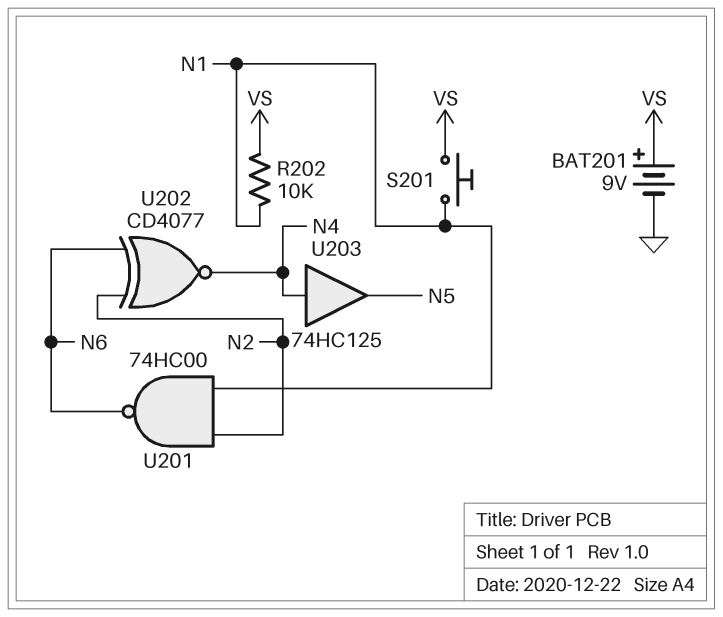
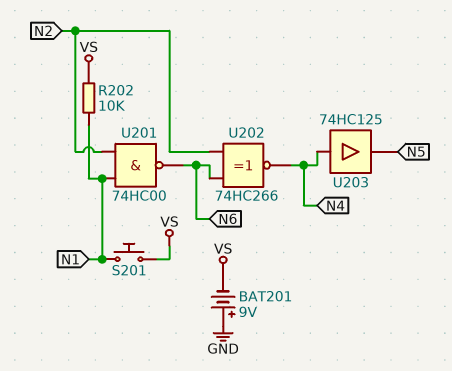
BAT201: 9V (plus VS, minus GND) -> 9V (plus GND, minus VS)
U202: XNOR CD4077 (in N2, in N6, out N4) -> XNOR 74HC266 (in N2, in N6, out N4)

